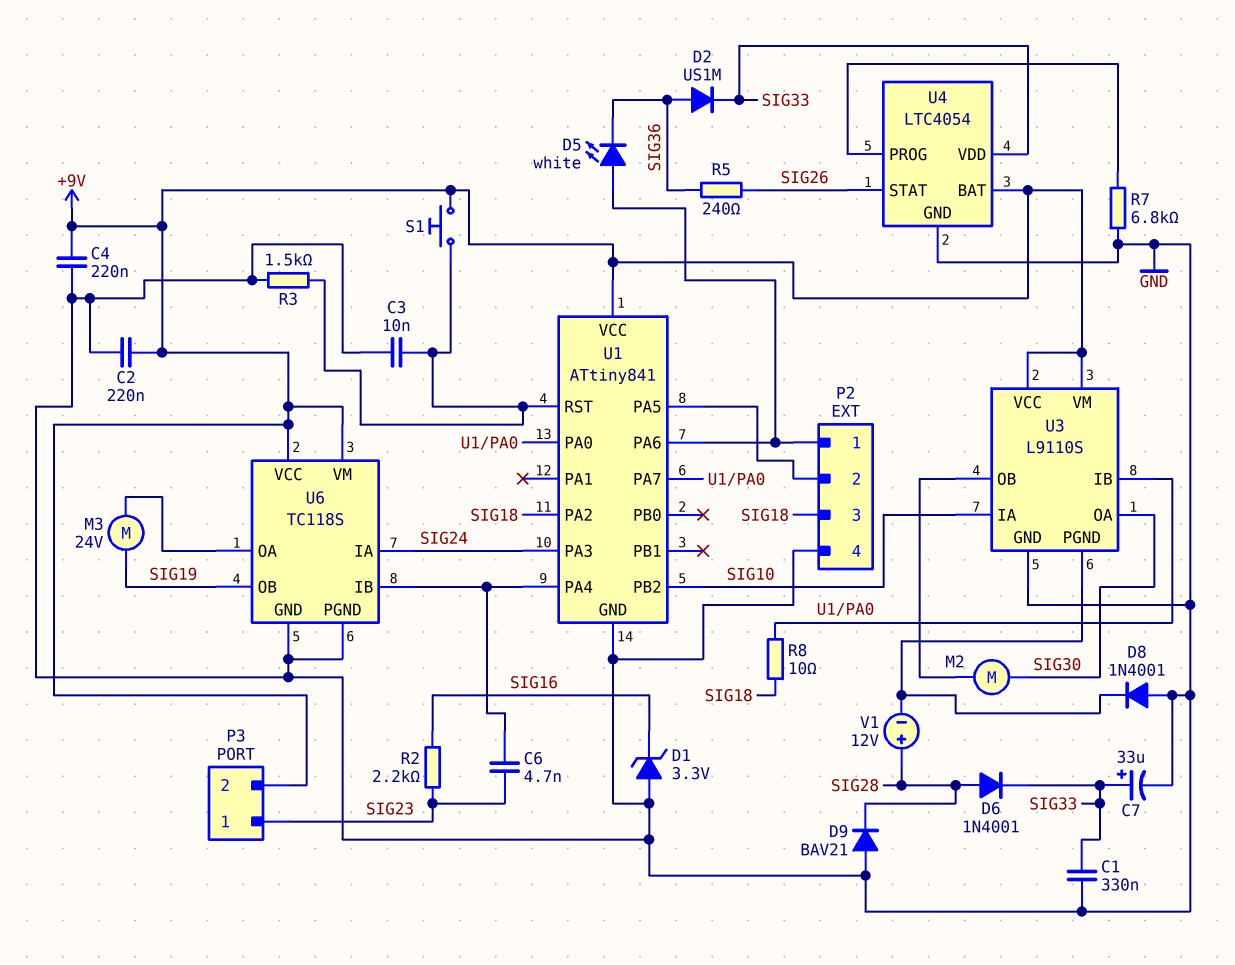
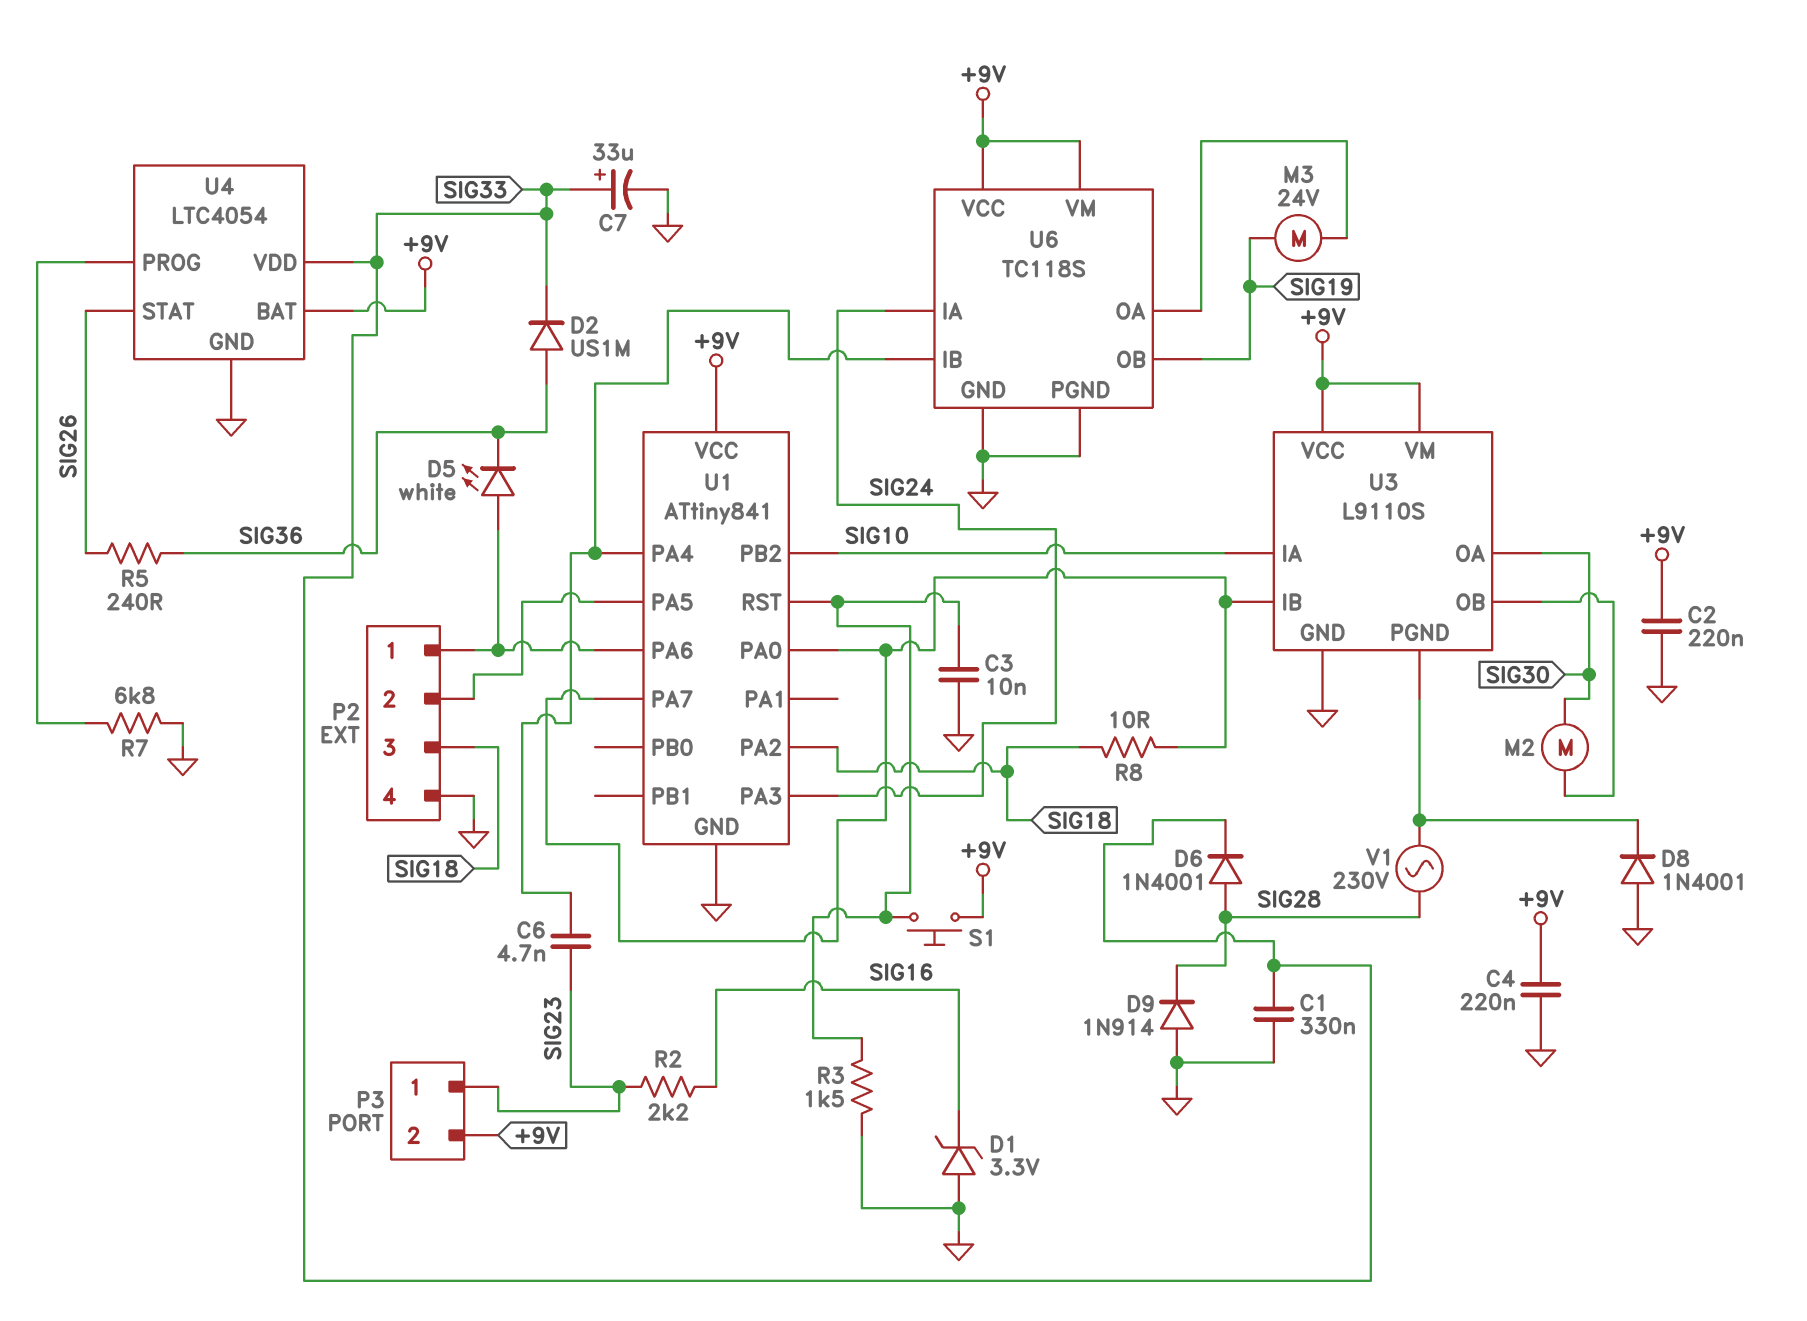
D9: diode BAV21 (A GND, K SIG28) -> diode 1N914 (A GND, K SIG28)
V1: 12V (plus SIG28, minus U3/PGND) -> AC 230V (SIG28, U3/PGND)

